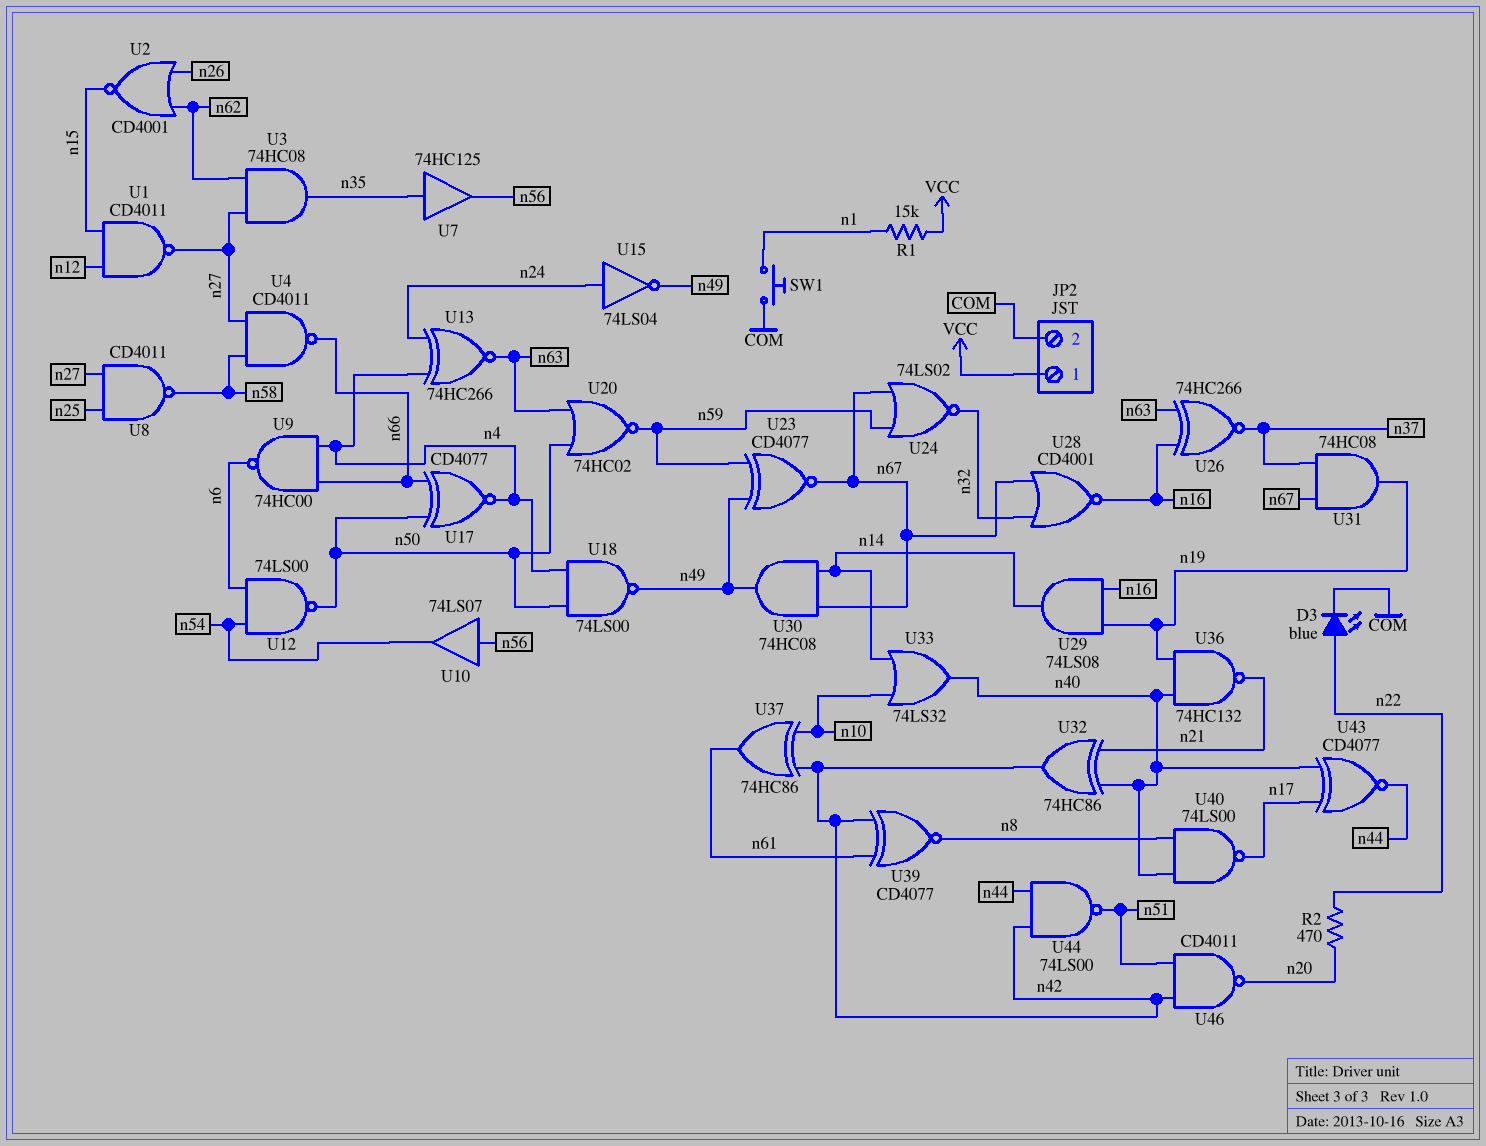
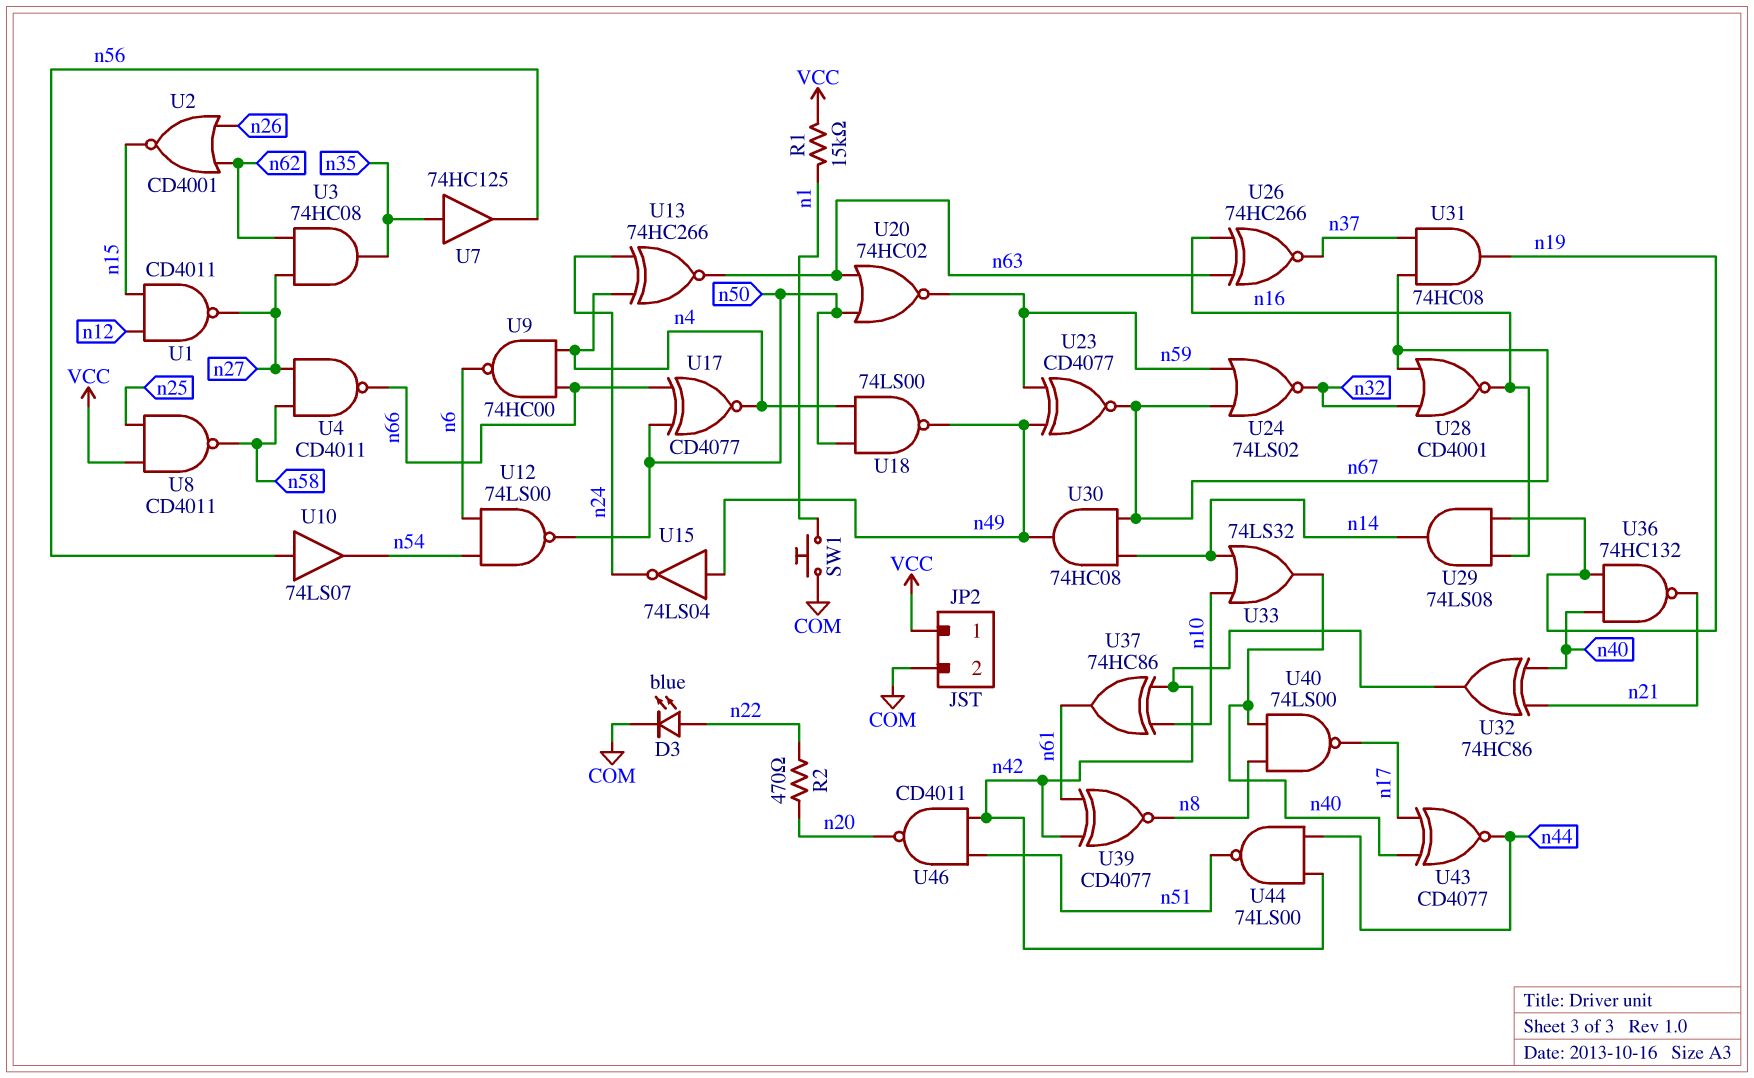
U8: NAND CD4011 (in n25, in n27, out n58) -> NAND CD4011 (in VCC, in n25, out n58)
U15: NOT 74LS04 (in n24, out n49) -> NOT 74LS04 (in n49, out n24)

